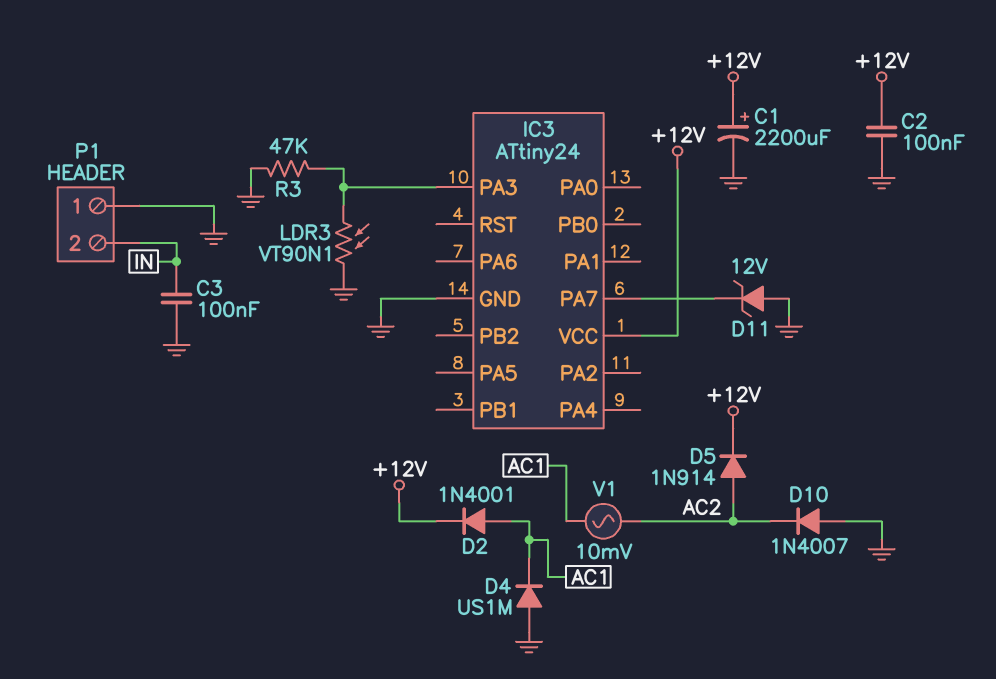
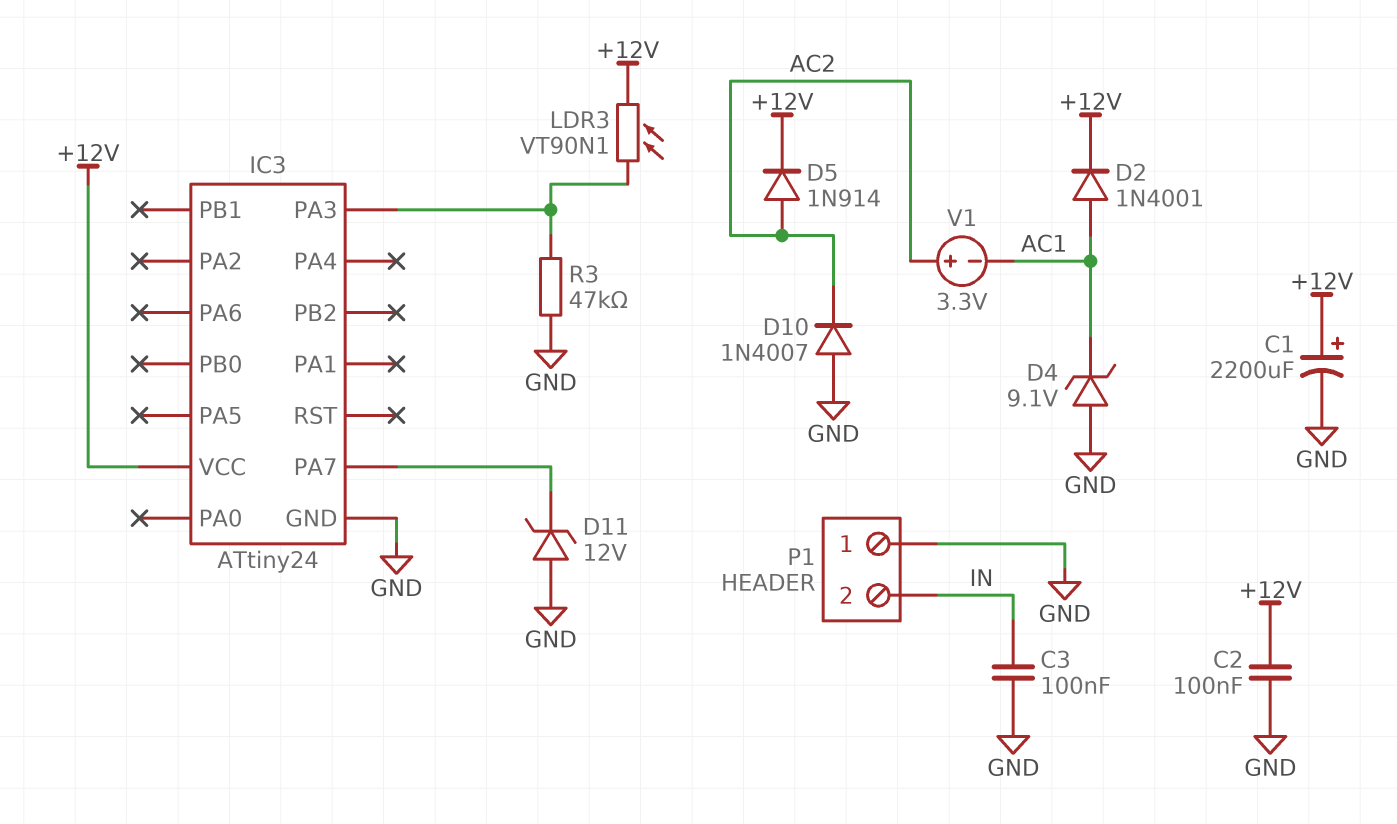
D4: diode US1M (A GND, K AC1) -> zener 9.1V (A GND, K AC1)
LDR3: VT90N1 (GND, IC3/PA3) -> VT90N1 (+12V, IC3/PA3)
V1: AC 10mV (AC1, AC2) -> 3.3V (plus AC2, minus AC1)

